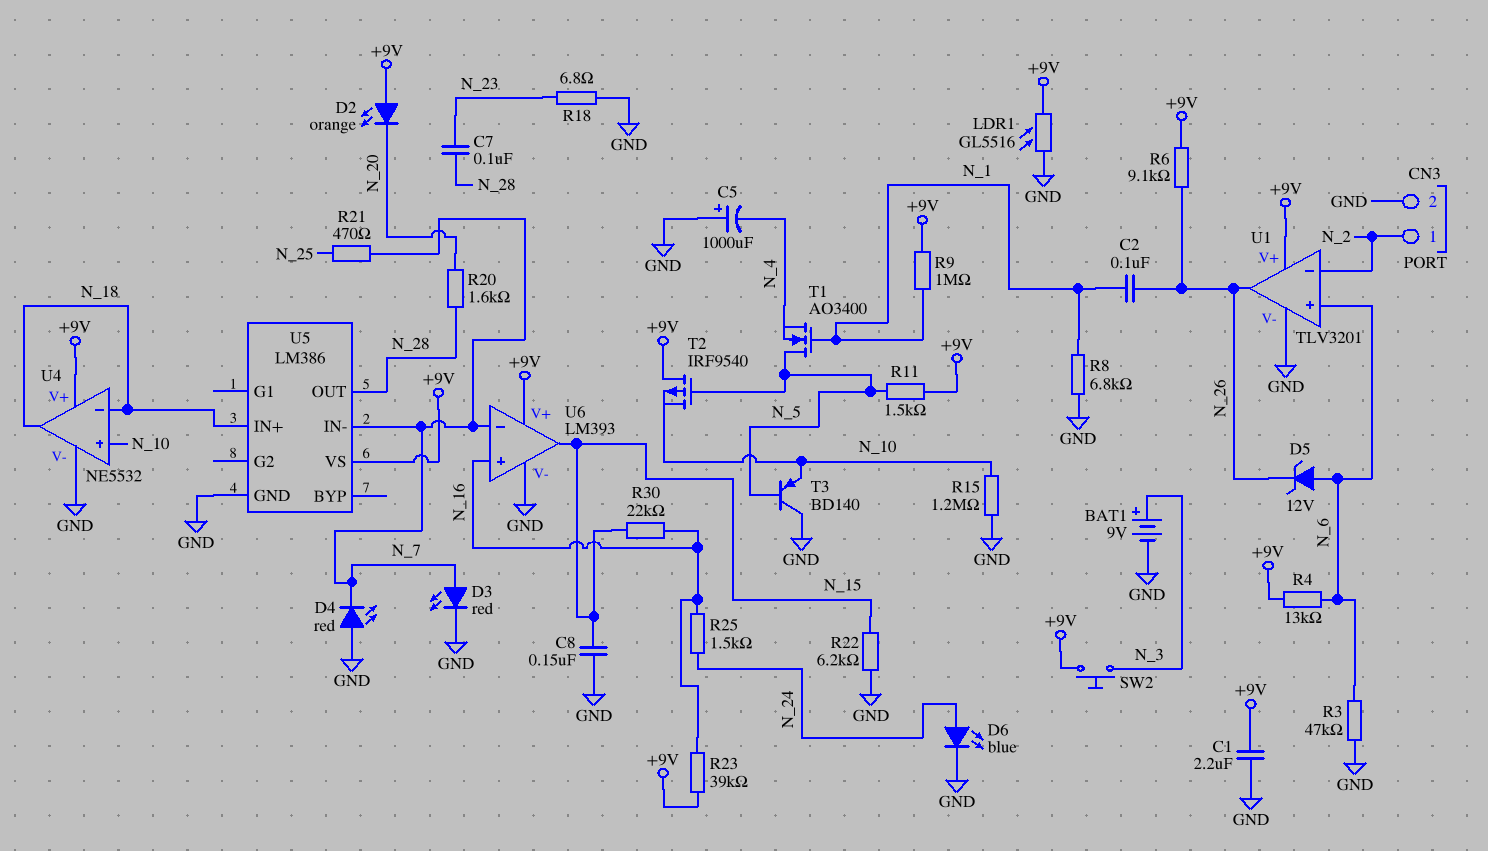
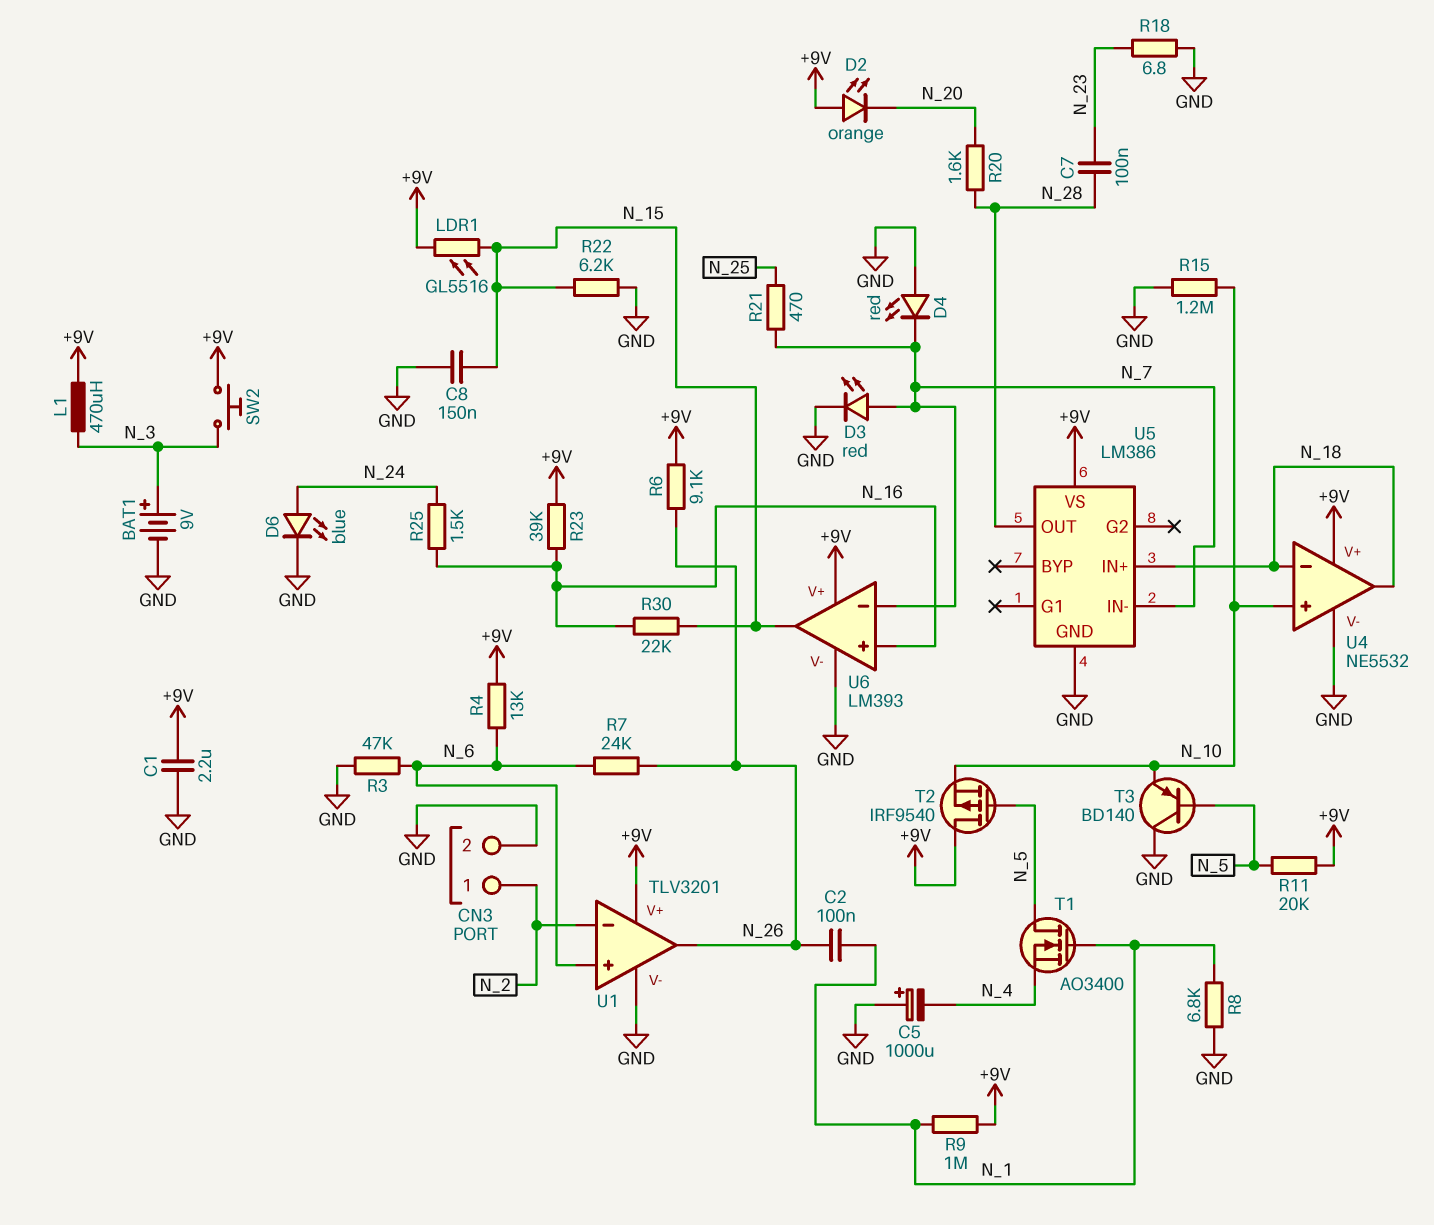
D5: zener 12V (A N_6, K N_26) -> none
L1: none -> 470uH (+9V, N_3)
LDR1: GL5516 (+9V, GND) -> GL5516 (+9V, N_15)
R7: none -> 24k (N_6, N_26)
R11: 1.5k (+9V, N_5) -> 20k (+9V, N_5)

